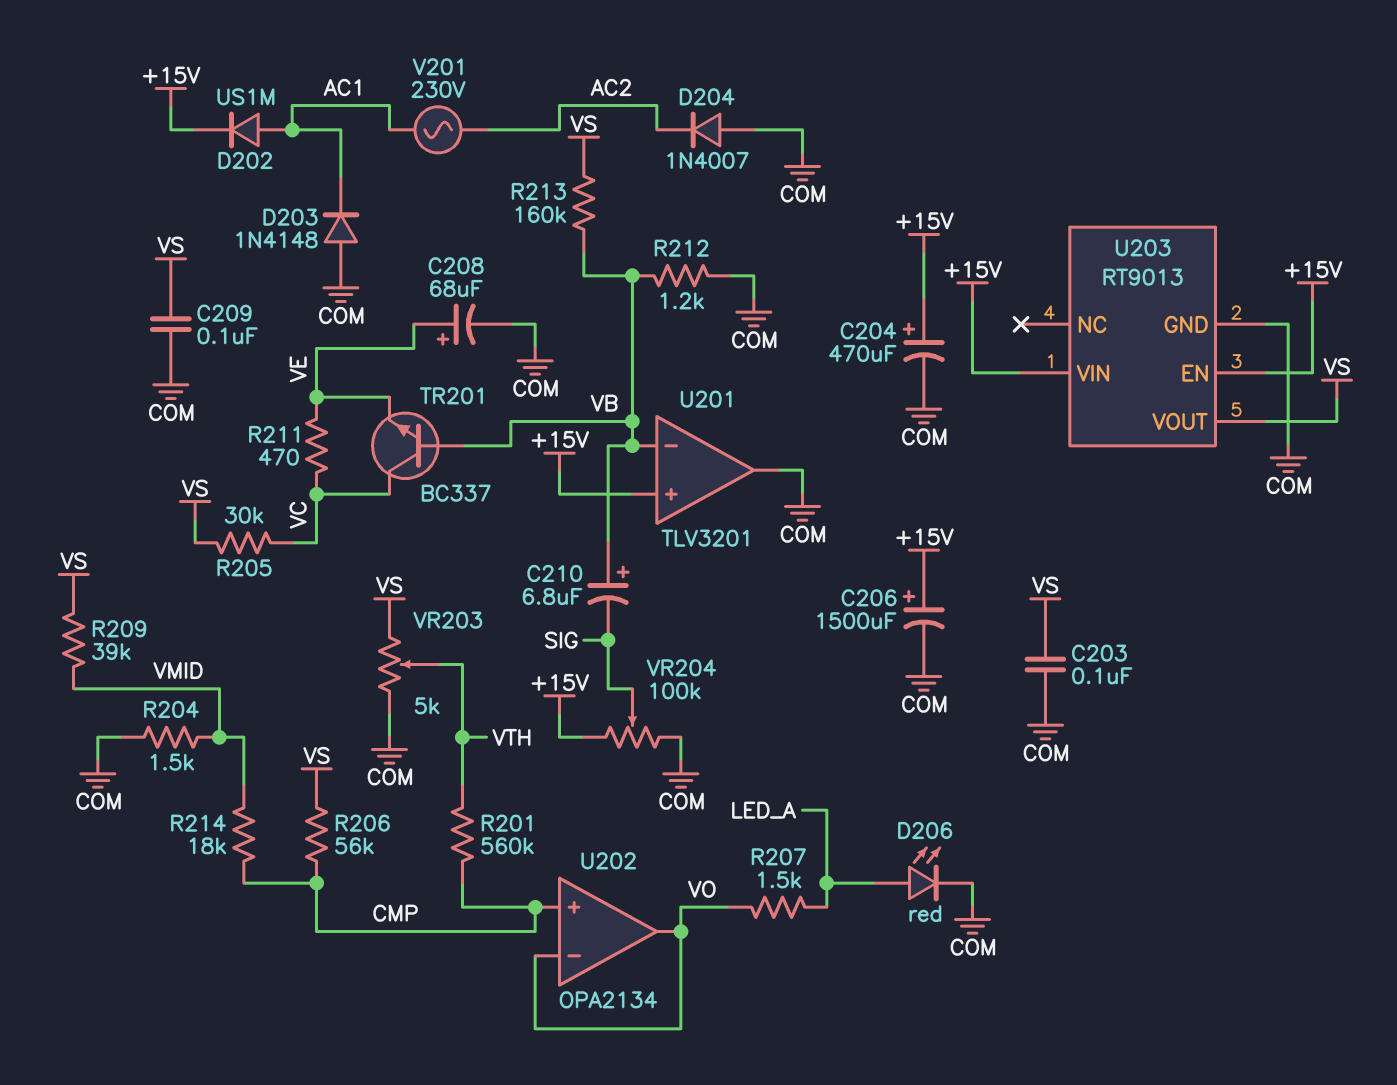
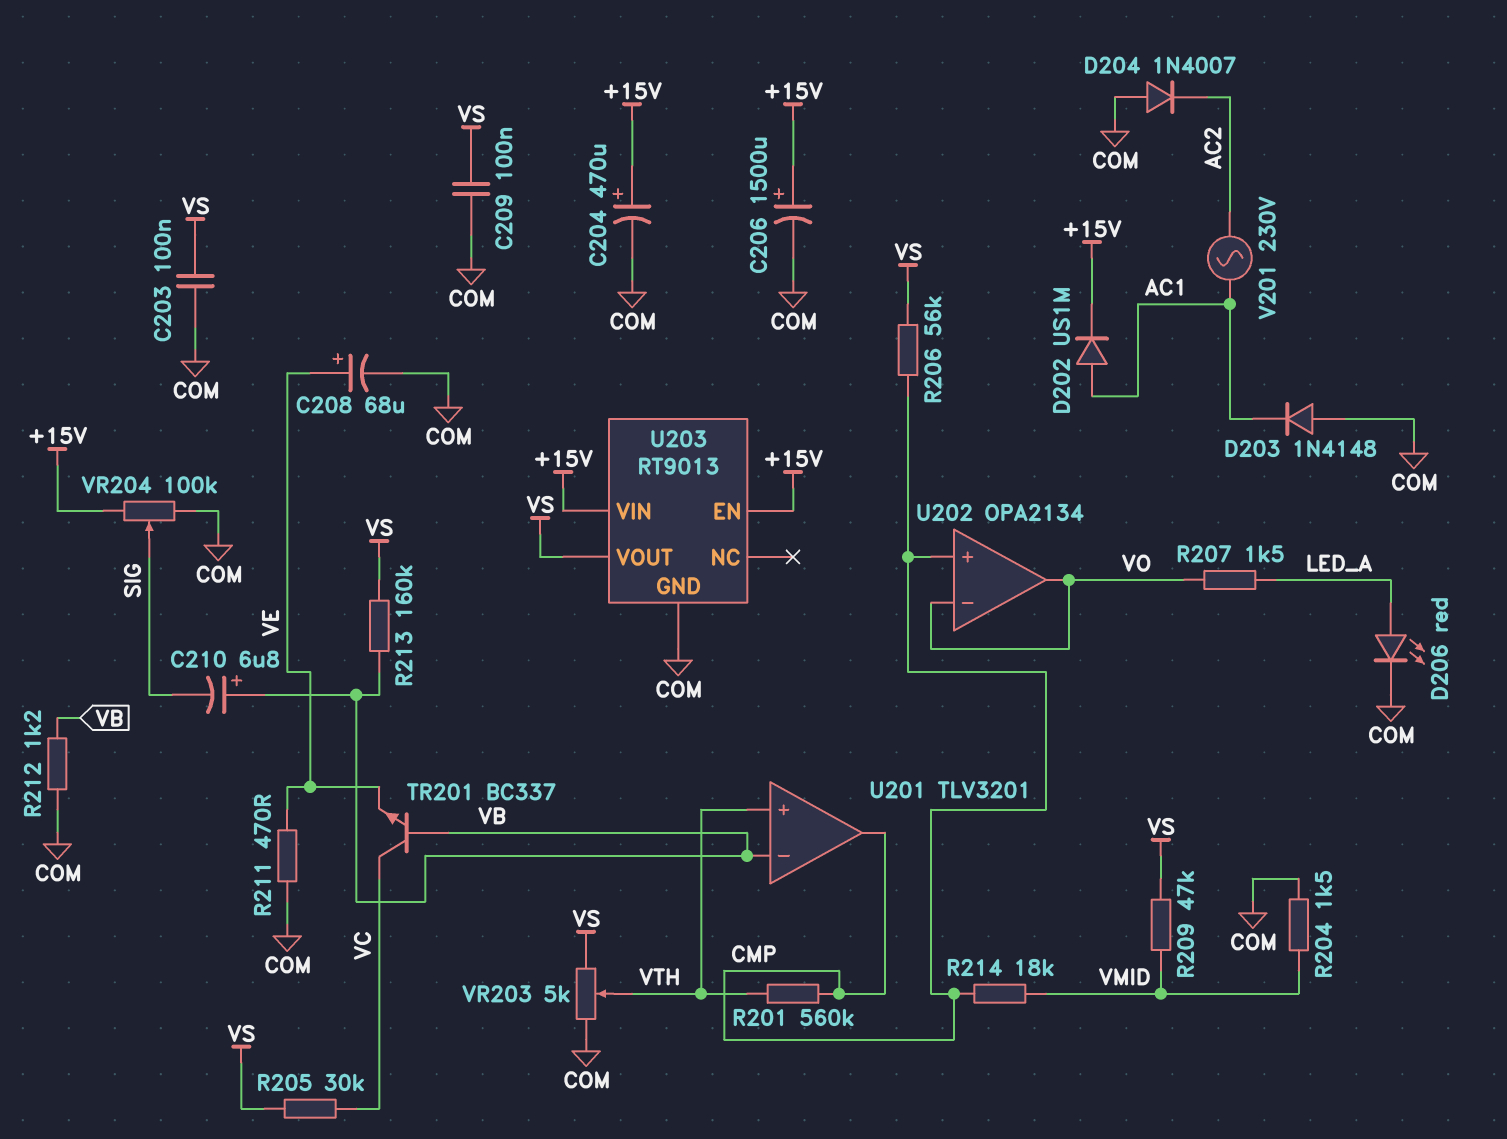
R209: 39k (VMID, VS) -> 47k (VMID, VS)
R211: 470 (VC, VE) -> 470 (COM, VE)
U201 pin in+: +15V -> VTH
U201 pin out: COM -> CMP

